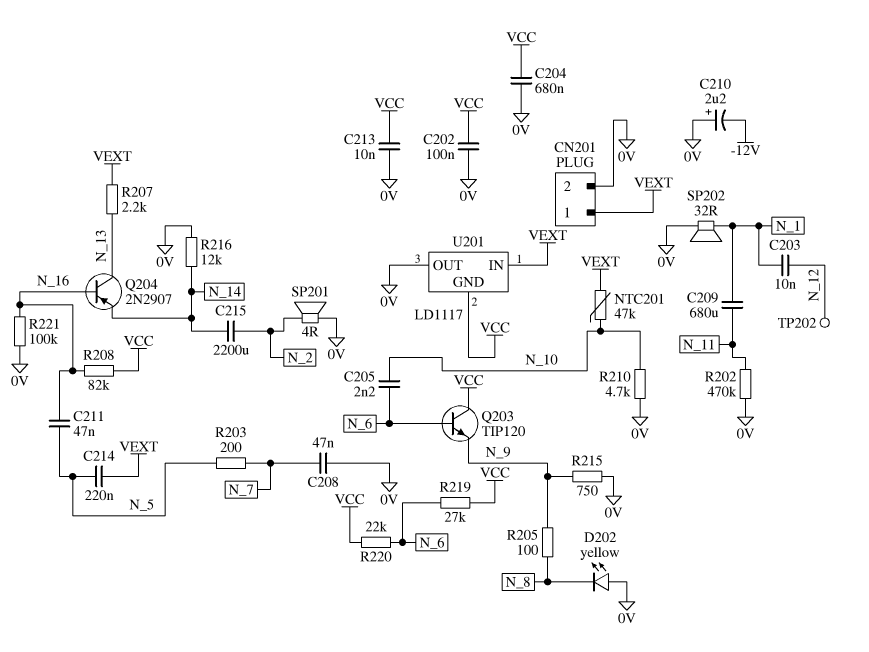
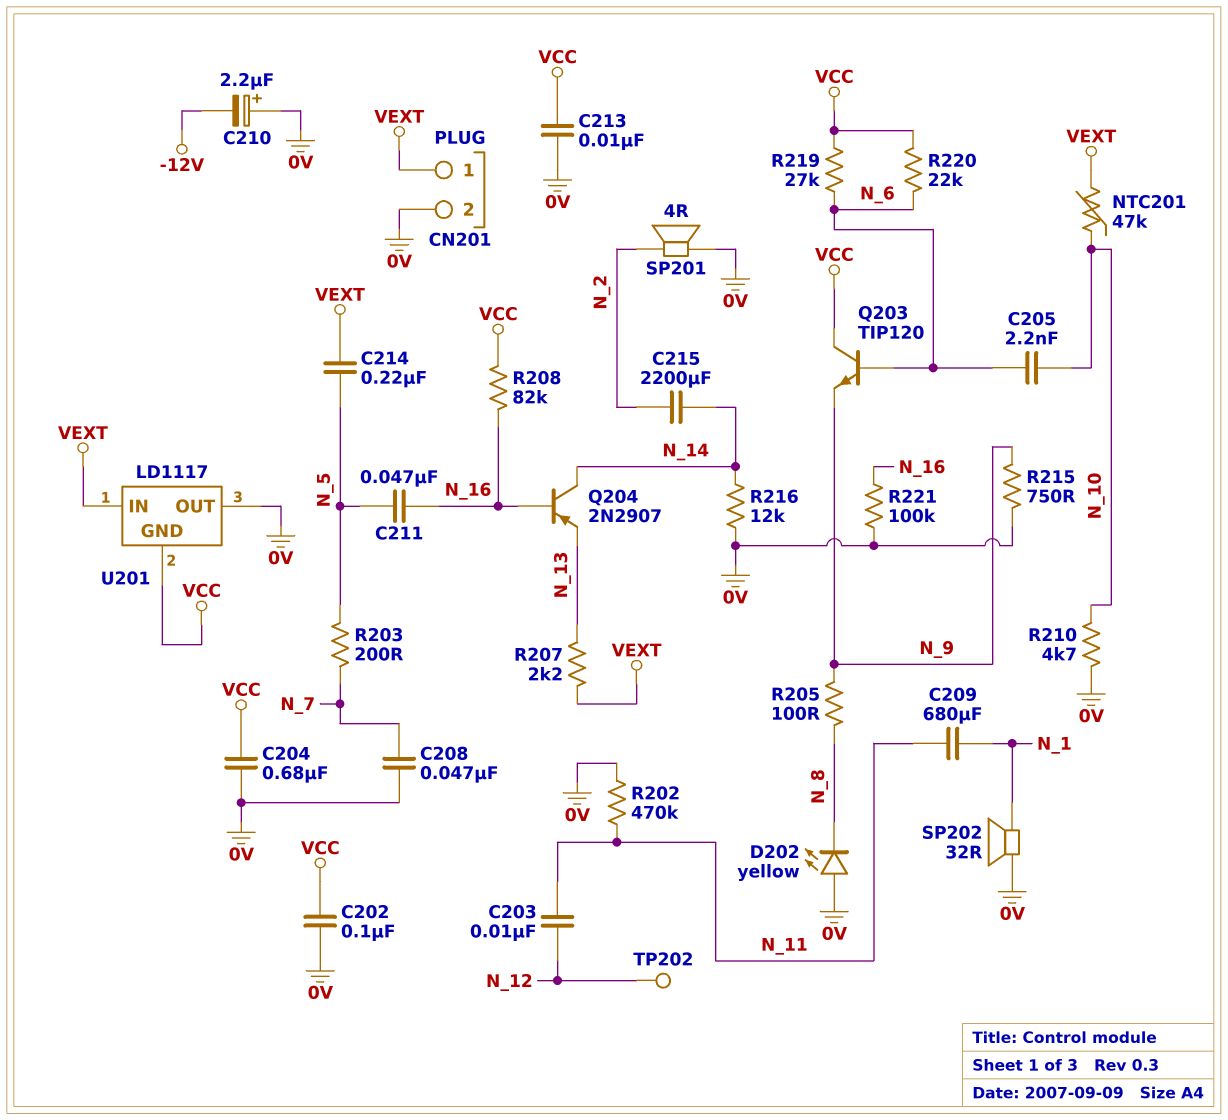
C203: 10nF (N_1, N_12) -> 10nF (N_11, N_12)
Q204: PNP 2N2907 (B N_16, C N_13, E N_14) -> PNP 2N2907 (B N_16, C N_14, E N_13)

